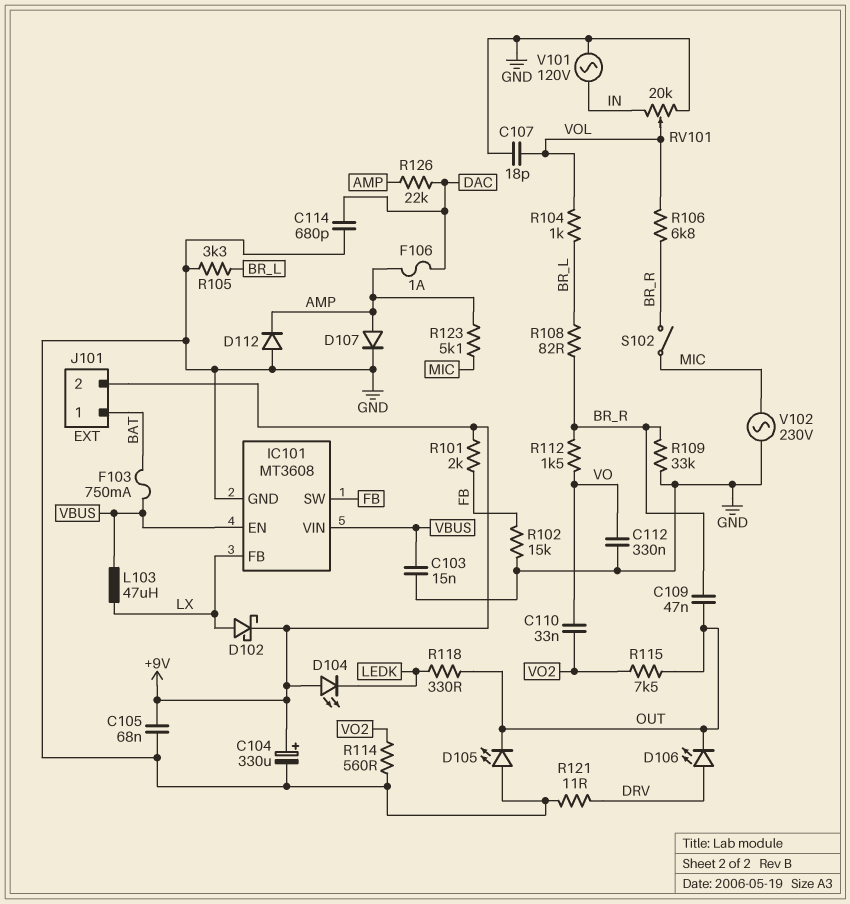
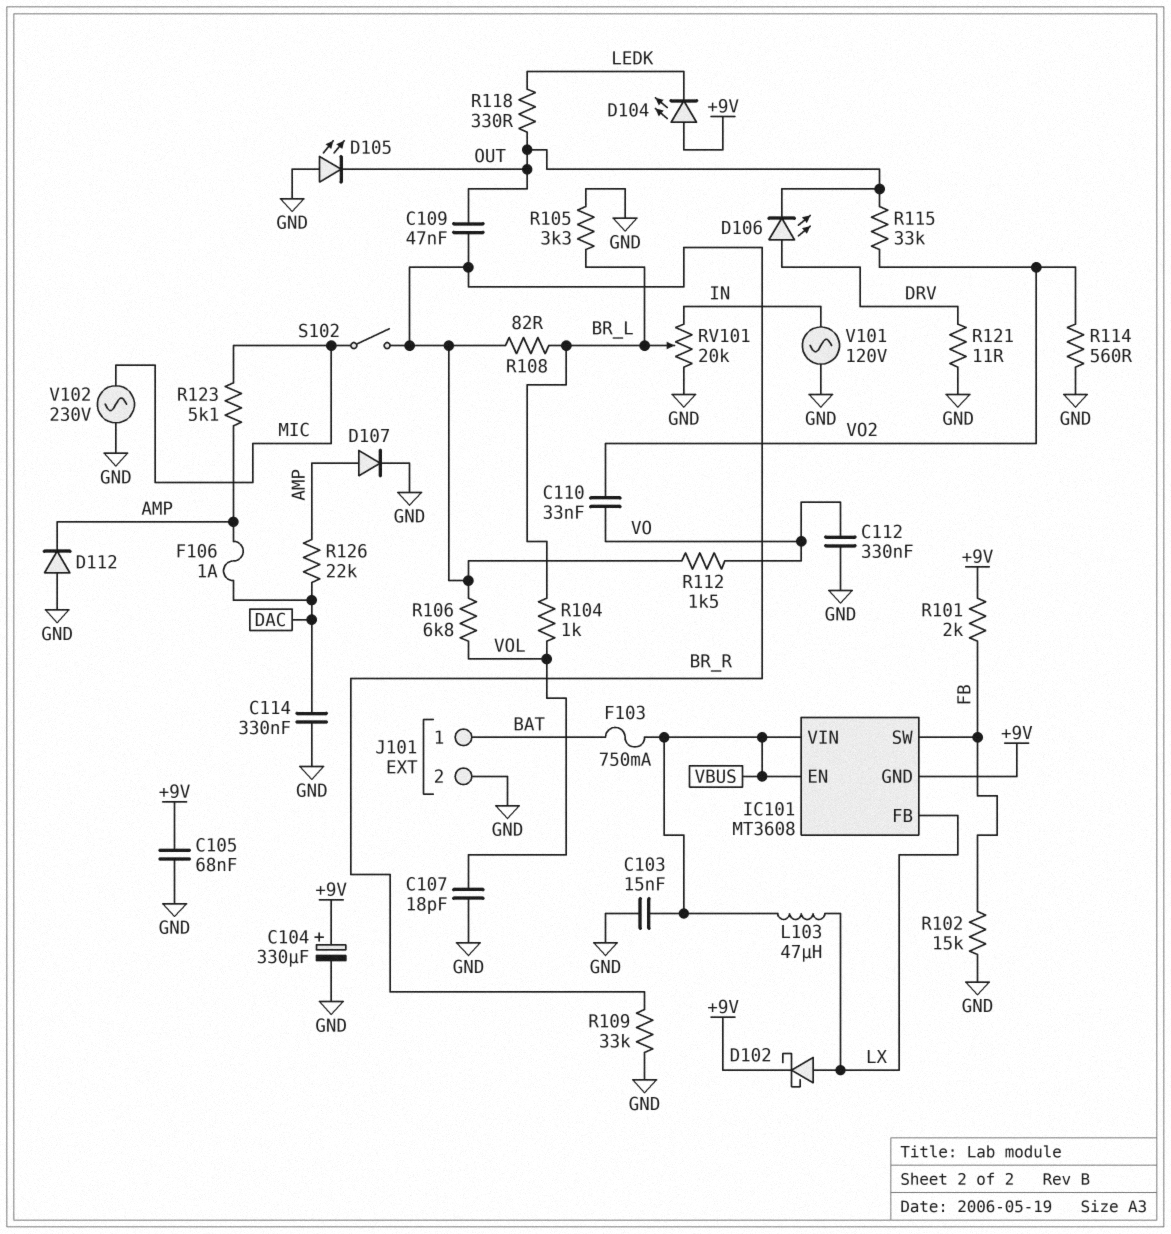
C114: 680pF (DAC, GND) -> 330nF (DAC, GND)
IC101 pin GND: GND -> +9V
J101 pin 2: +9V -> GND
R115: 7.5k (OUT, VO2) -> 33k (OUT, VO2)
RV101: 20k (GND, IN, wiper VOL) -> 20k (GND, IN, wiper BR_L)

